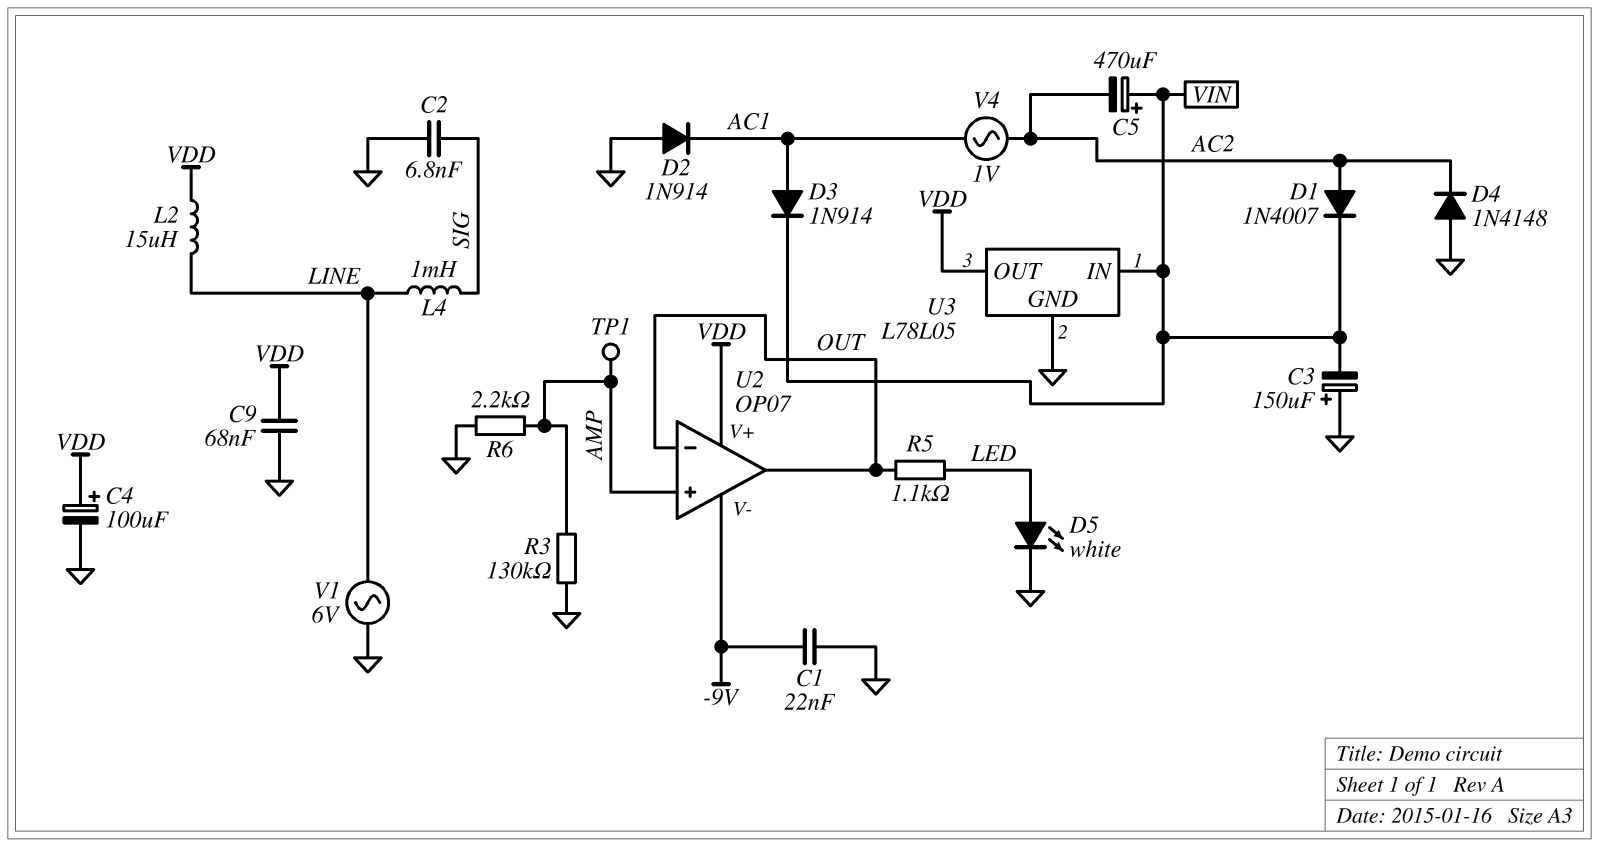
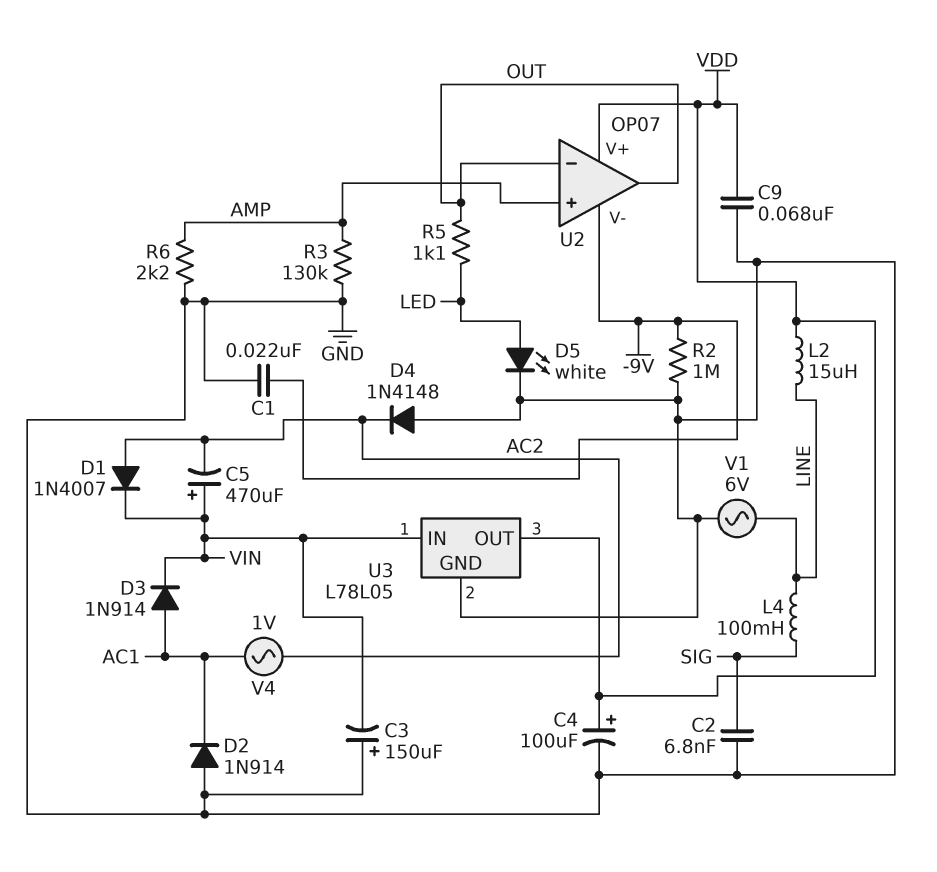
L4: 1mH (LINE, SIG) -> 100mH (LINE, SIG)
R2: none -> 1M (-9V, GND)
TP1: test point (AMP) -> none

